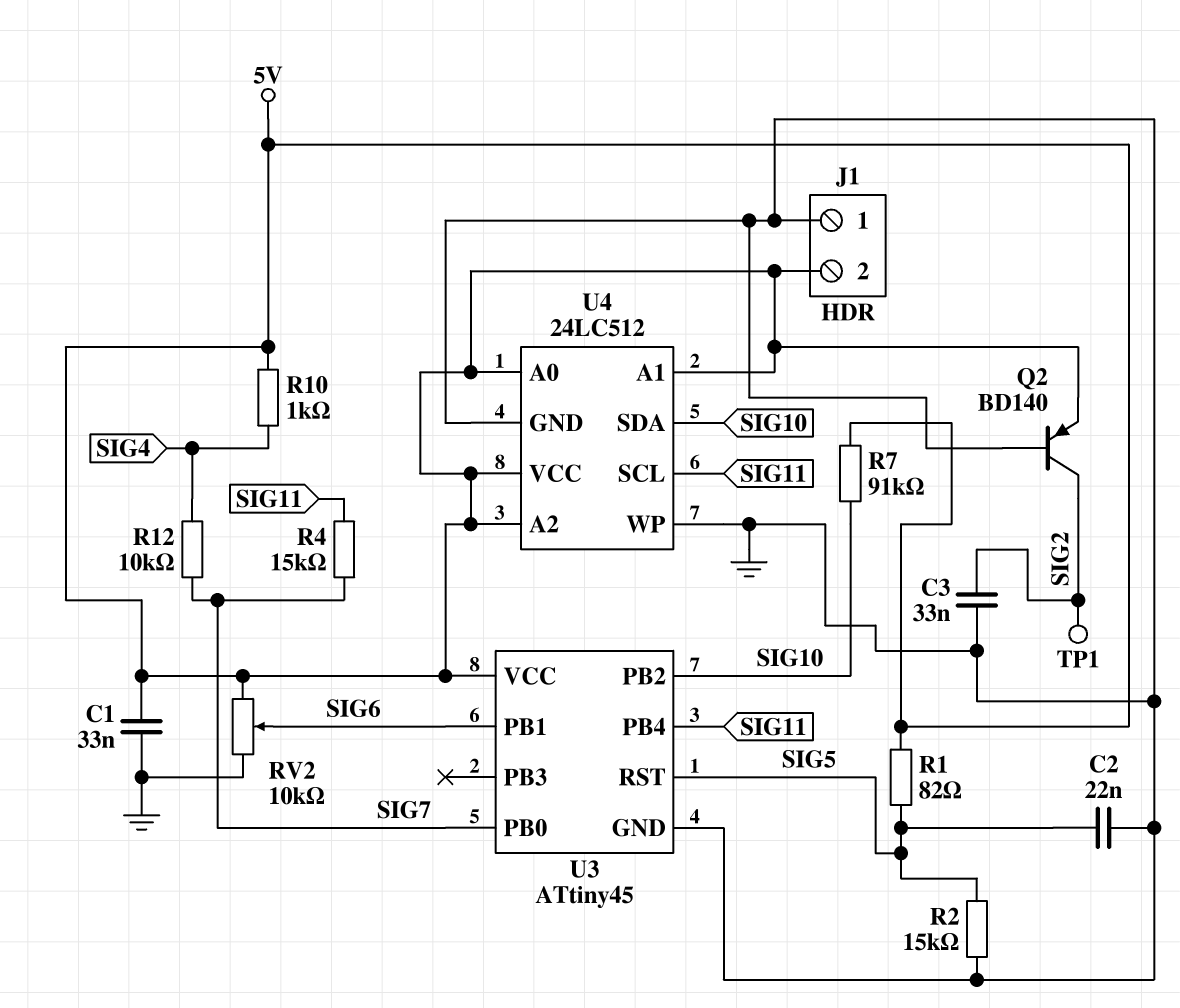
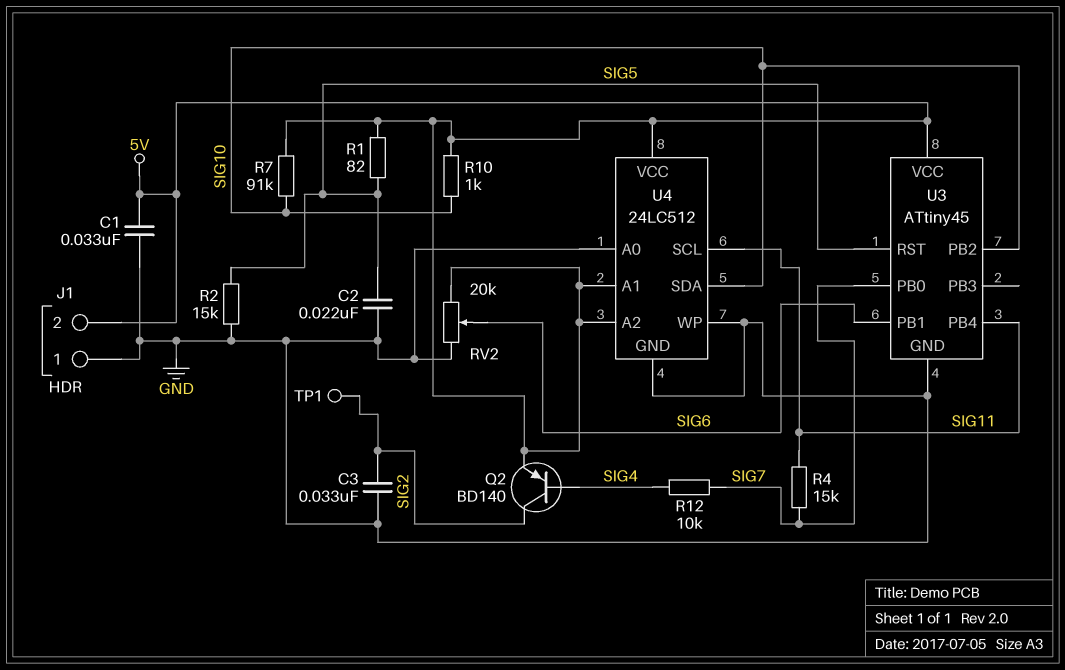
Q2: PNP BD140 (B GND, C SIG2, E 5V) -> PNP BD140 (B SIG4, C SIG2, E 5V)
R10: 1k (5V, SIG4) -> 1k (5V, SIG10)
RV2: 10k (5V, GND, wiper SIG6) -> 20k (5V, GND, wiper SIG6)
U4 pin A0: 5V -> GND

